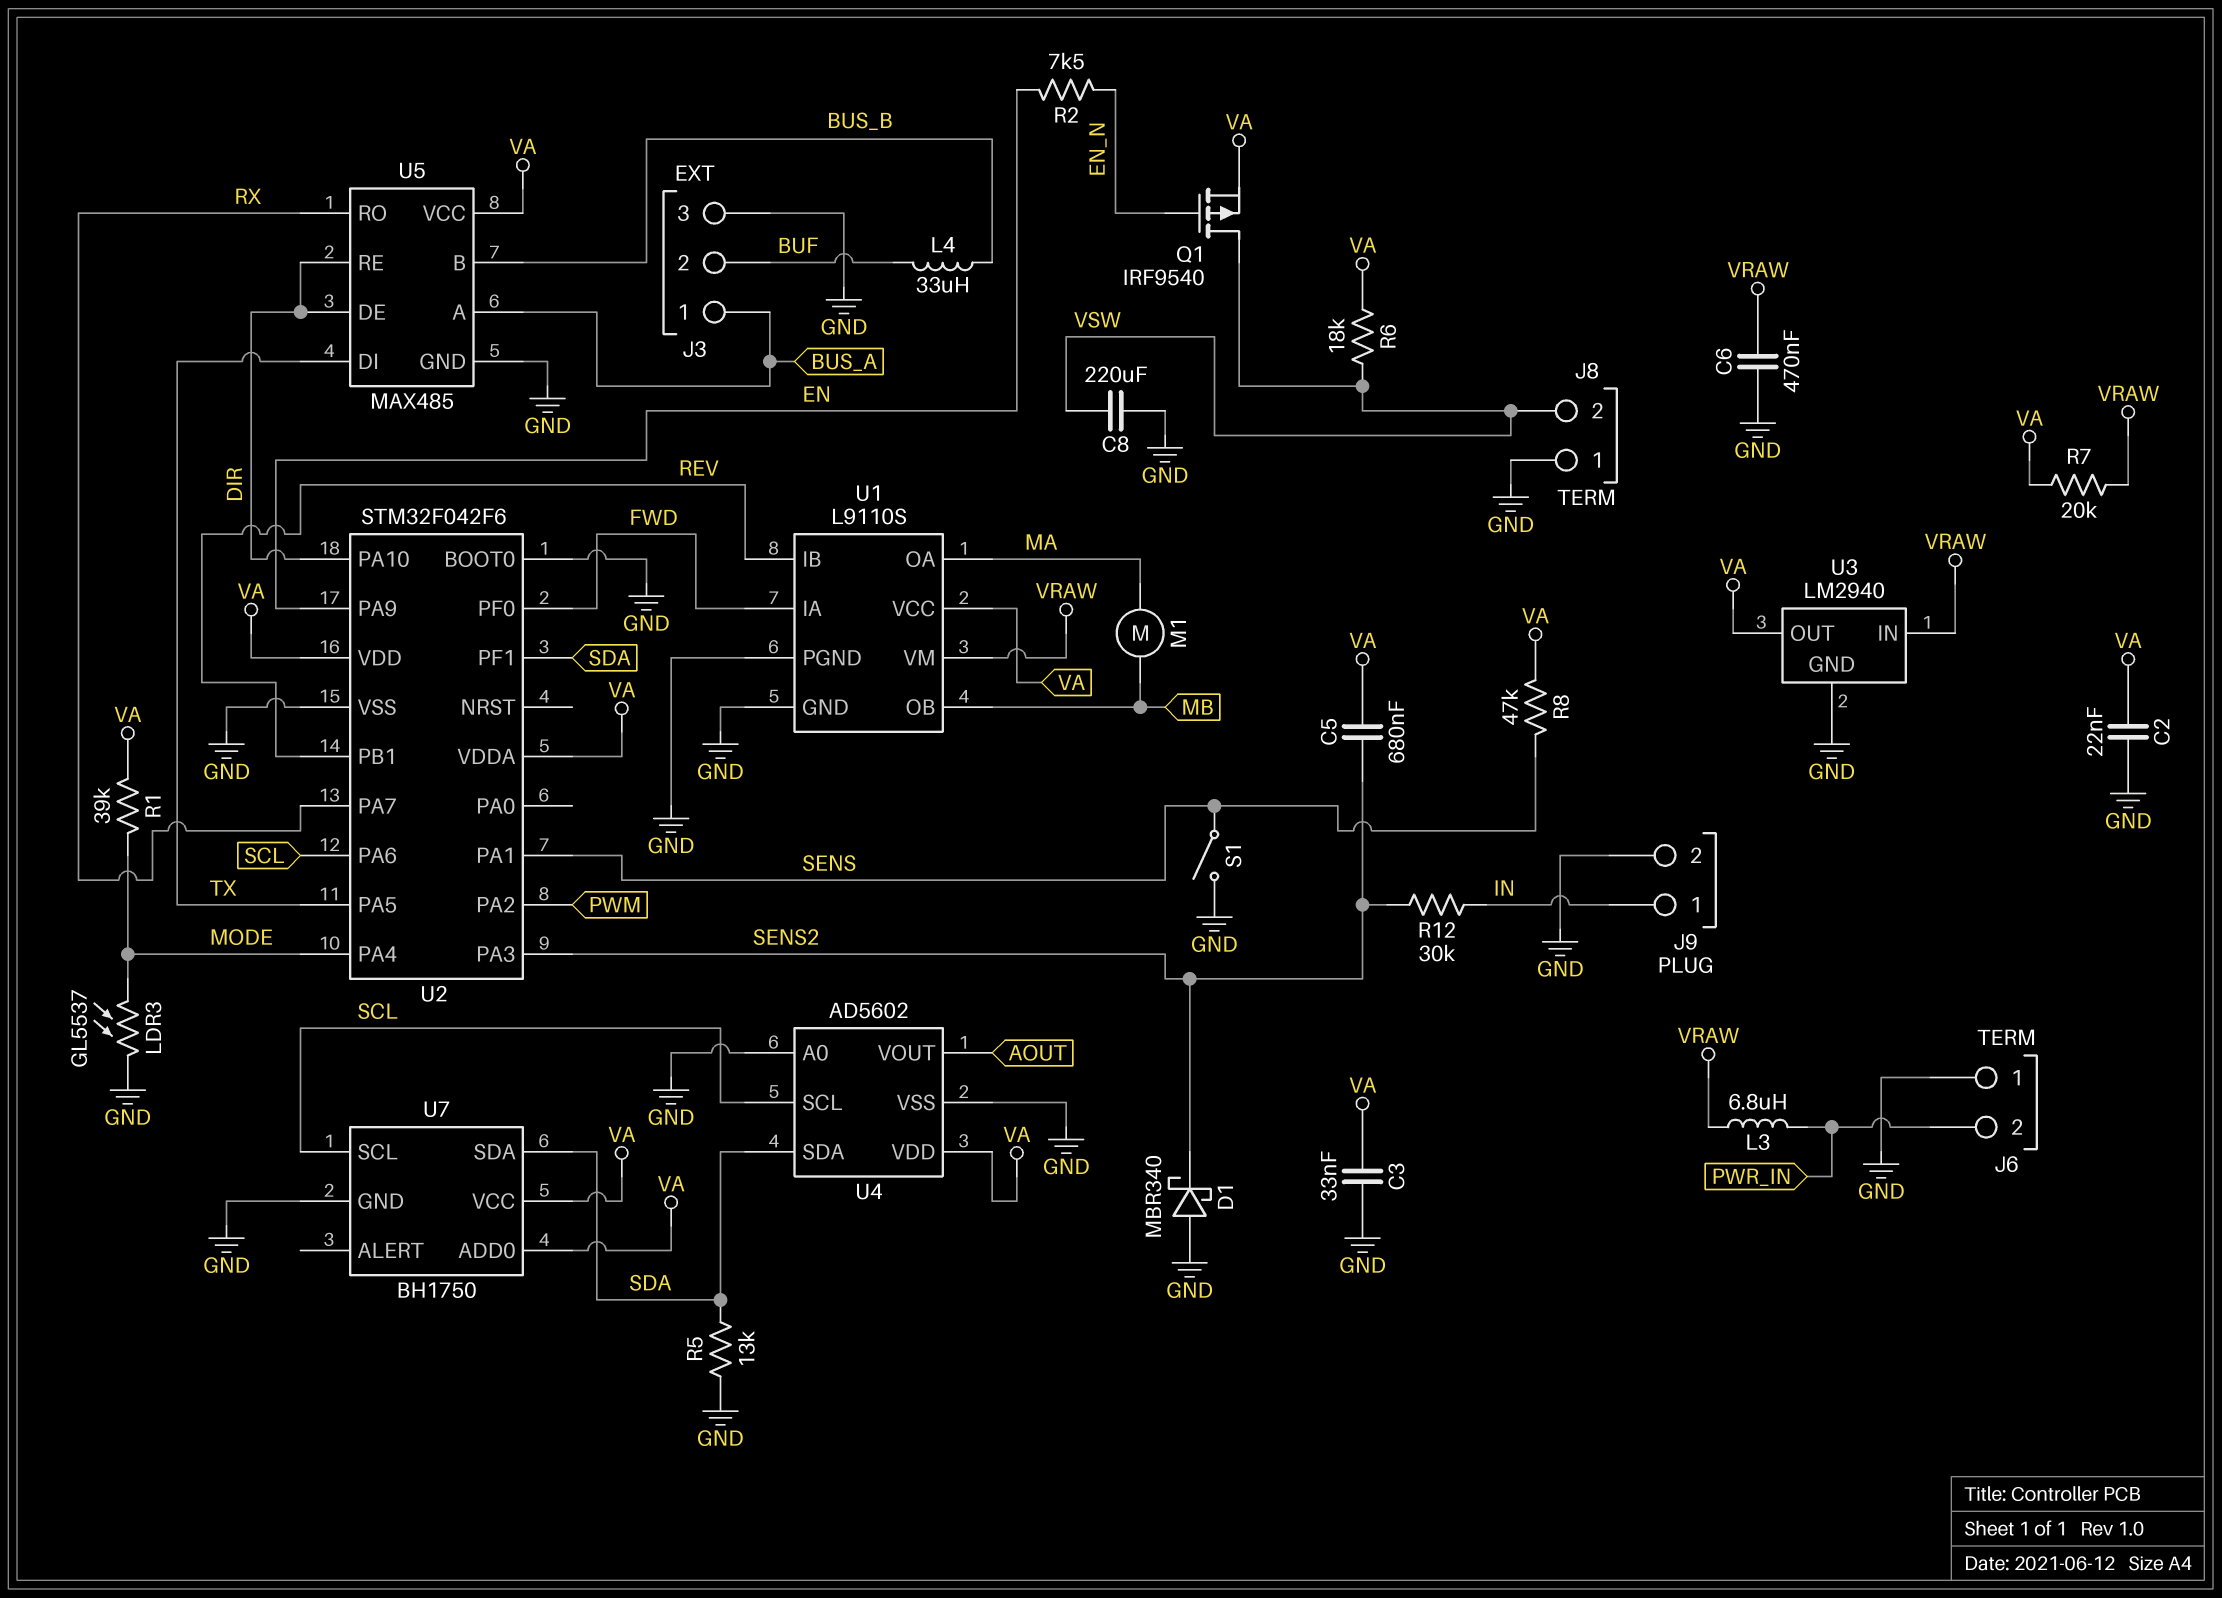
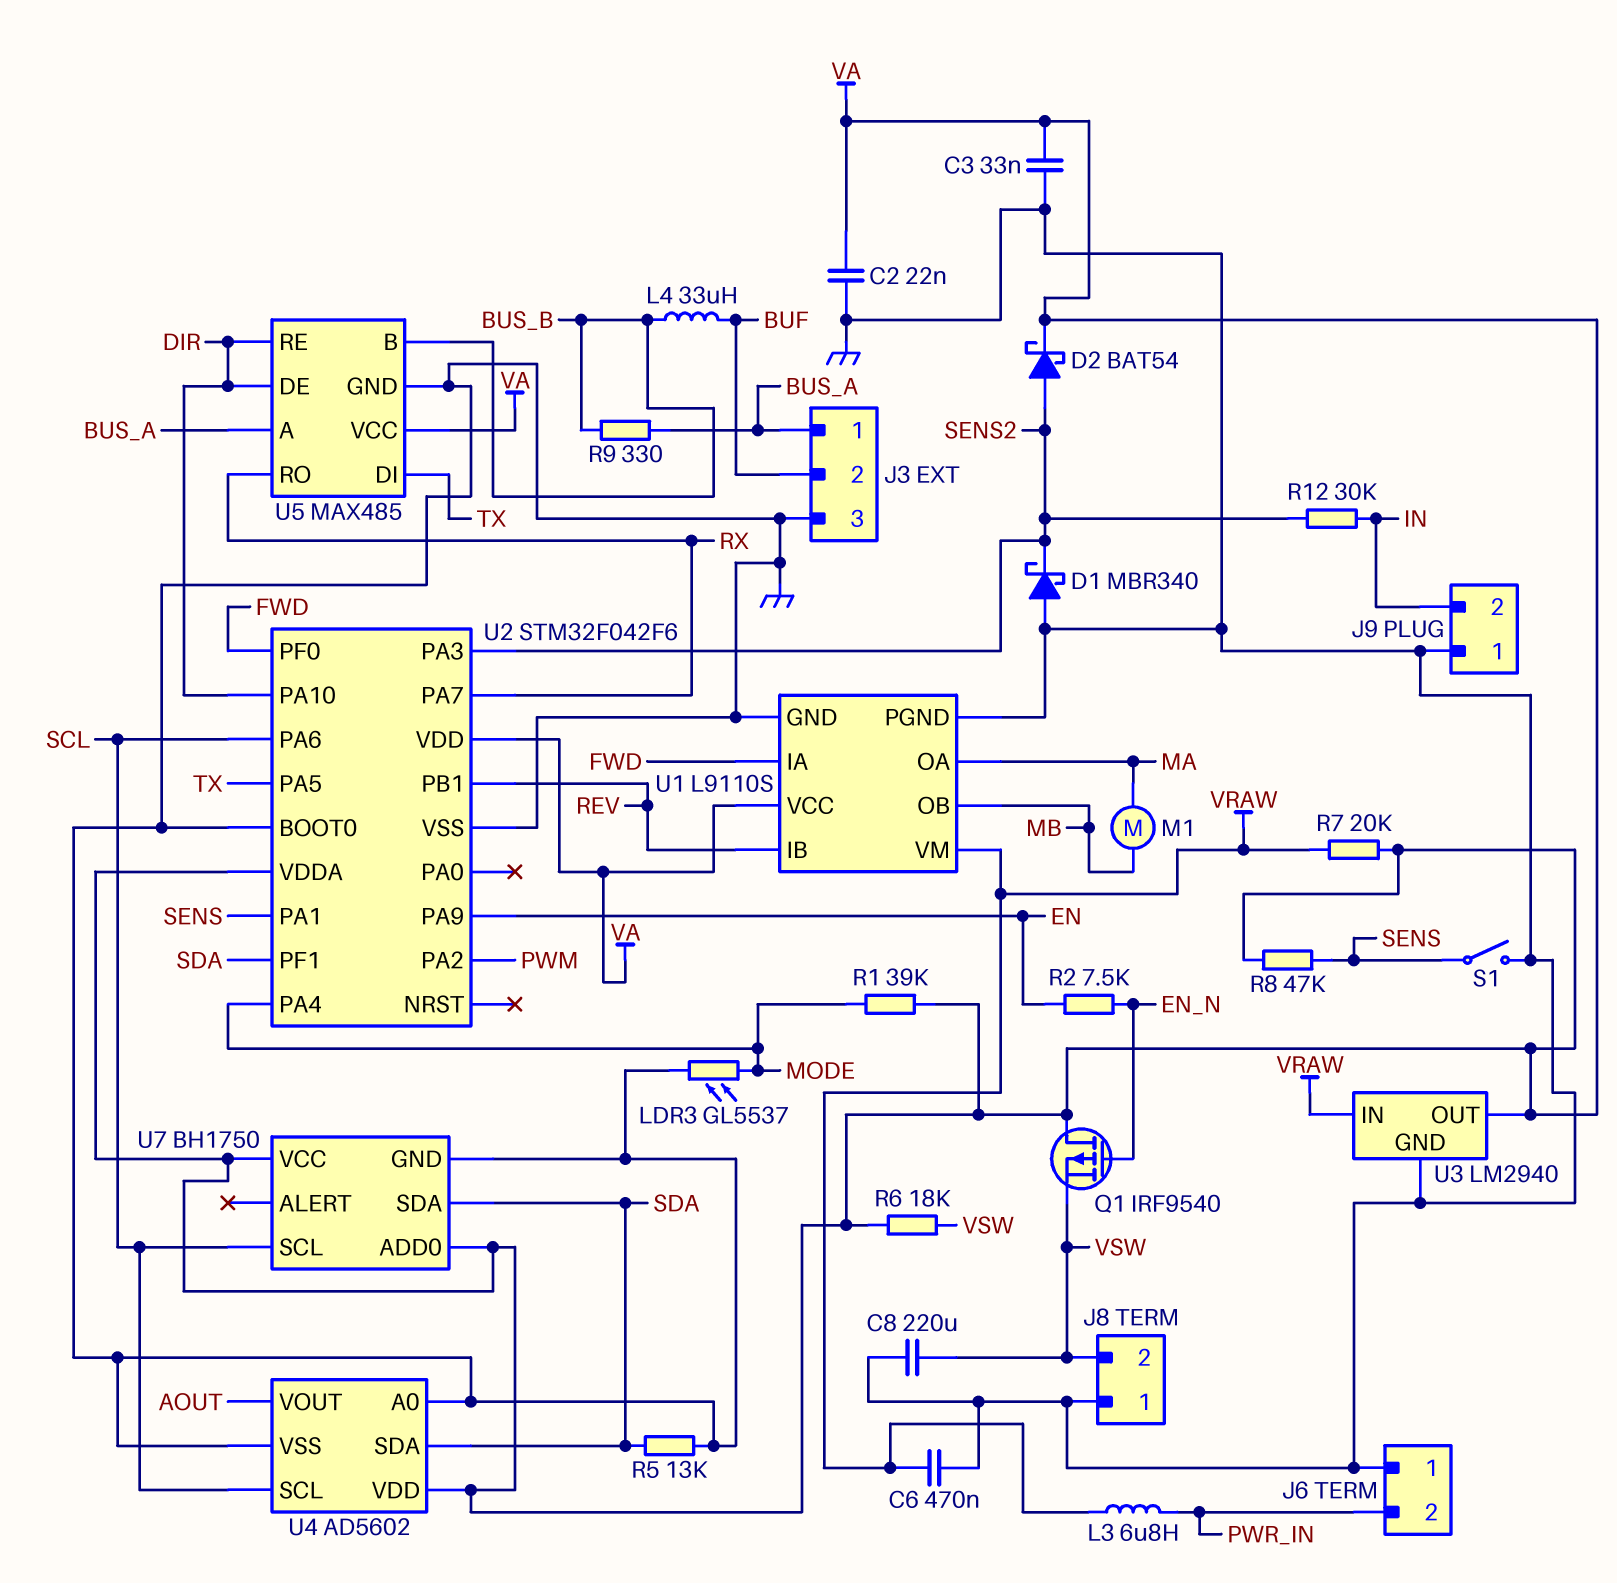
C5: 680nF (SENS2, VA) -> none
D2: none -> schottky BAT54 (A SENS2, K VA)
J9 pin 1: IN -> GND
J9 pin 2: GND -> IN
Q1: PMOS IRF9540 (G EN_N, D VSW, S VA) -> PMOS IRF9540 (G EN_N, D VA, S VSW)
R9: none -> 330 (BUS_A, BUS_B)

